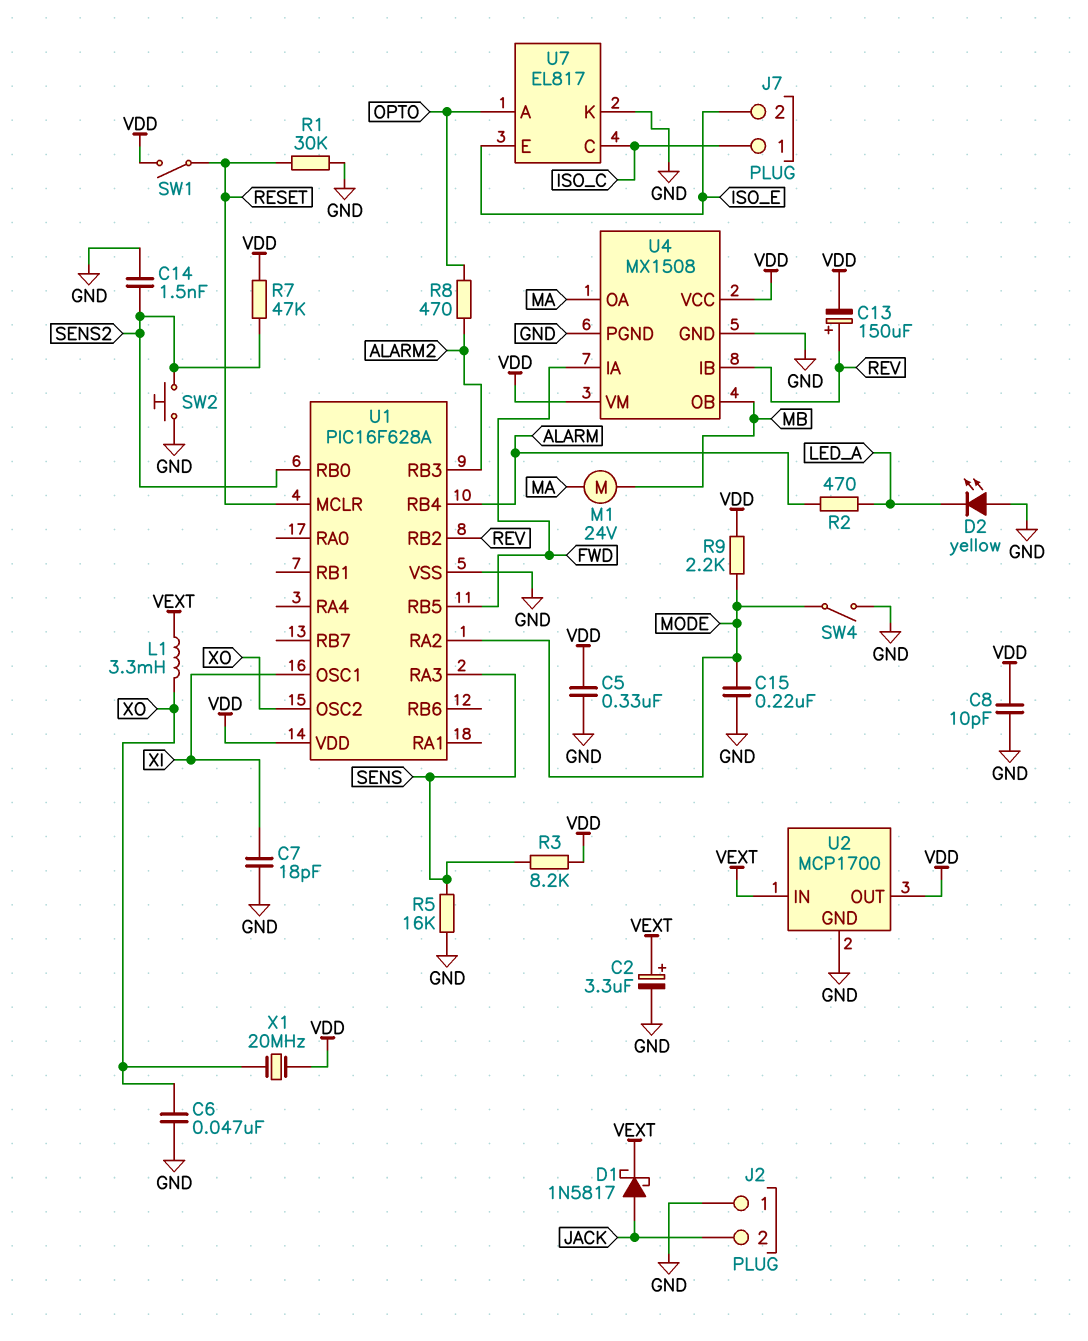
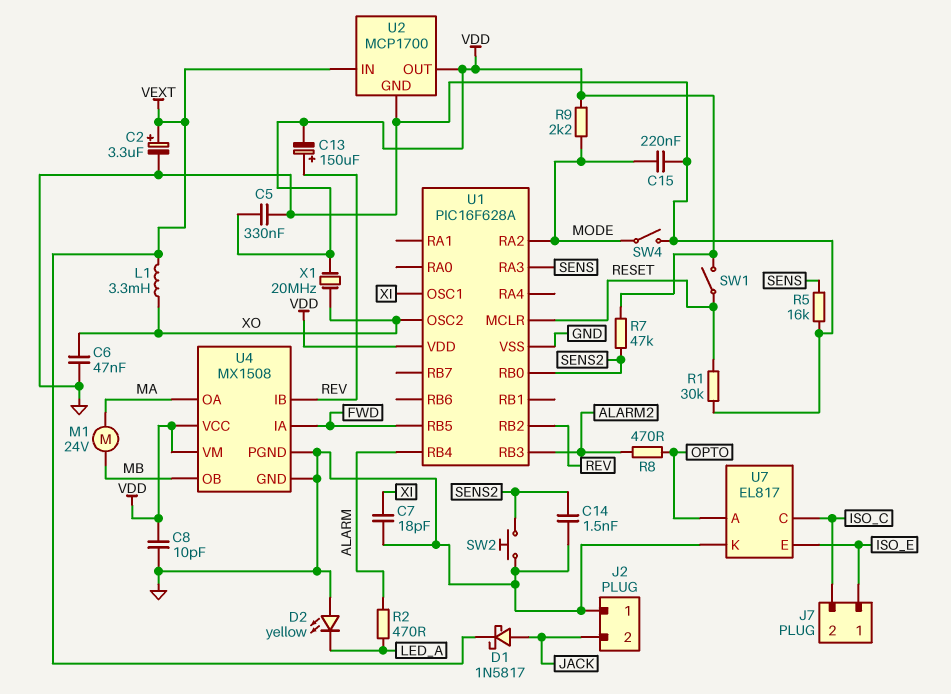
J7 pin 1: ISO_C -> ISO_E
J7 pin 2: ISO_E -> ISO_C
R3: 8.2k (SENS, VDD) -> none

